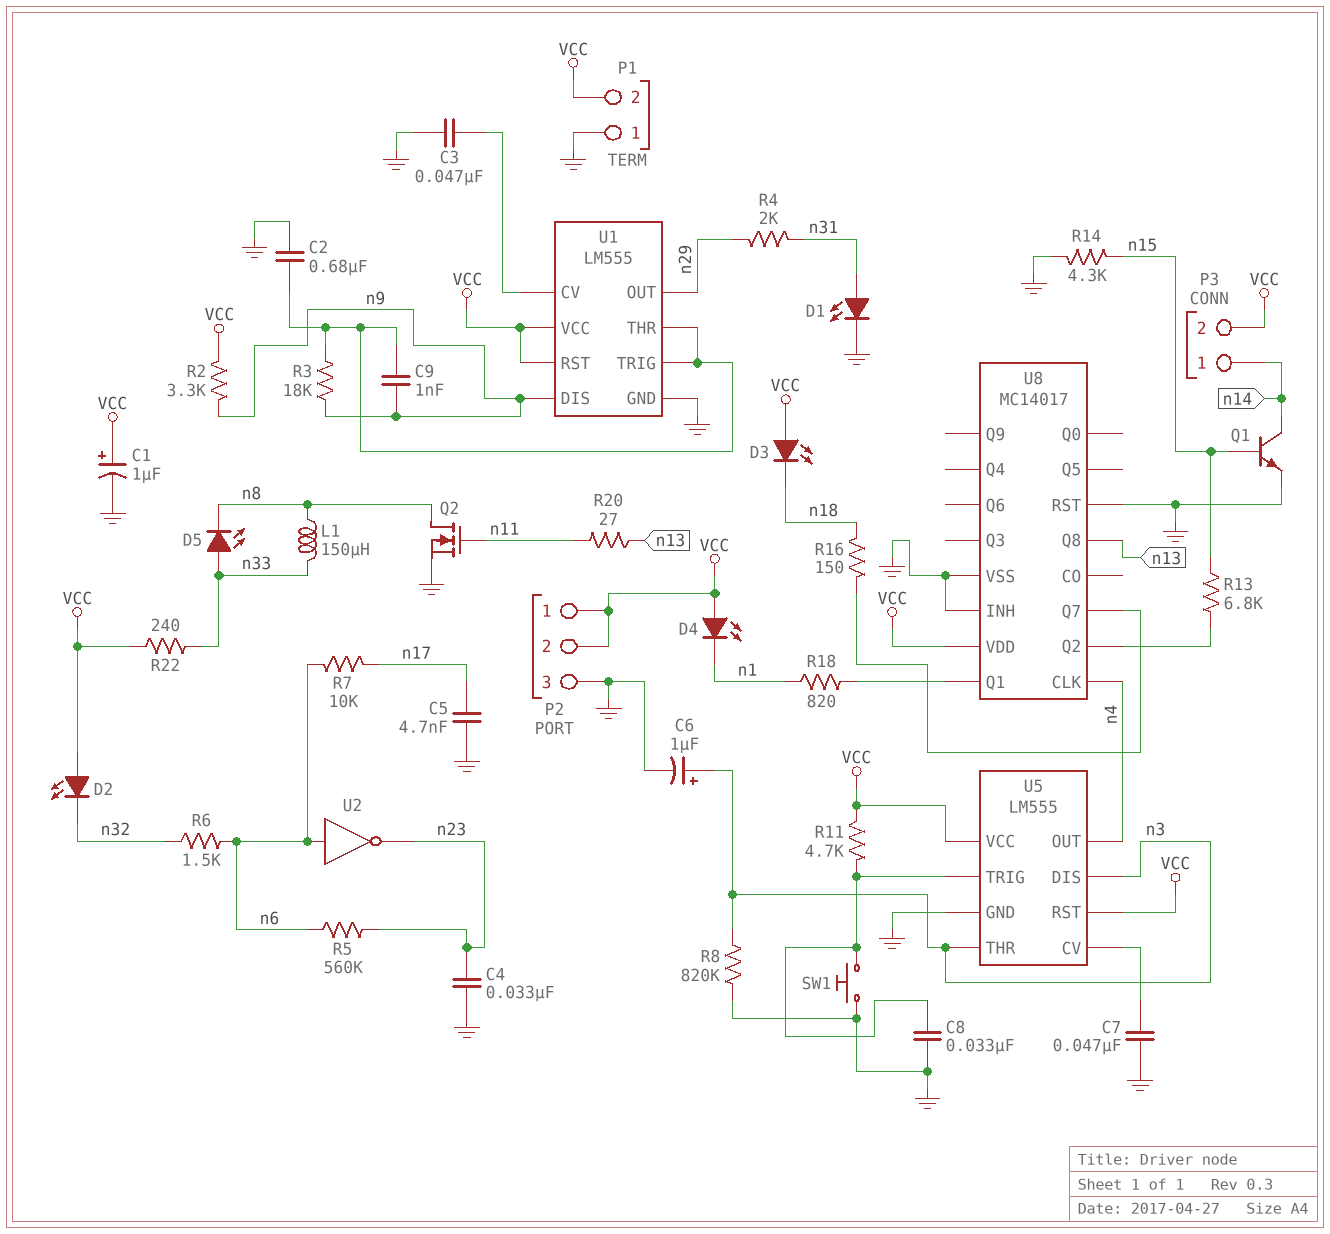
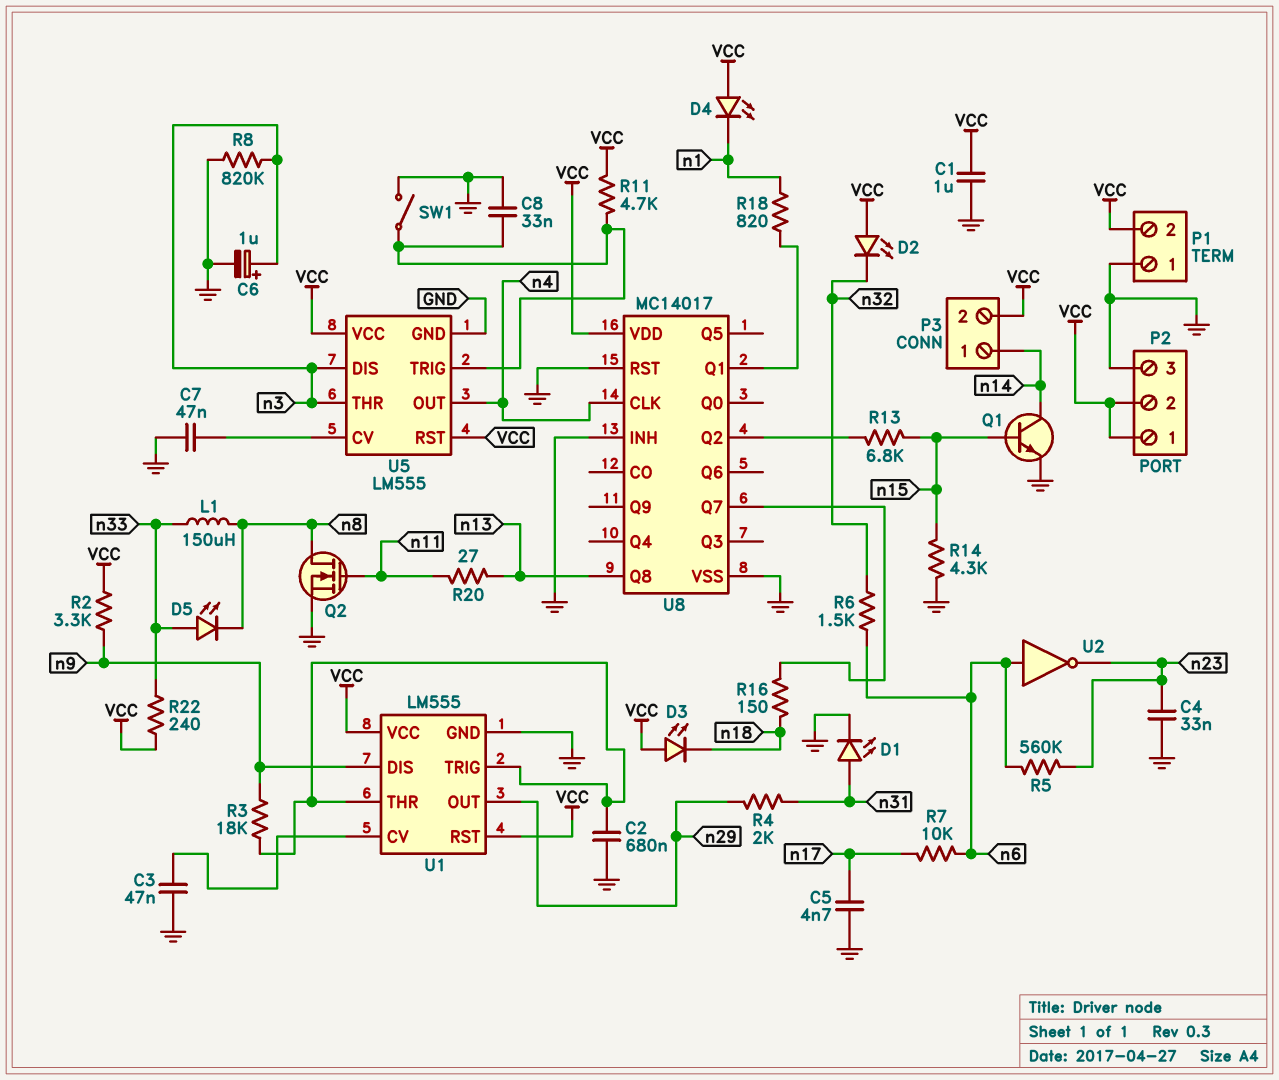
C1: 1uF (plus VCC, minus GND) -> 1uF (GND, VCC)
C9: 1nF (U1/THR, n9) -> none
SW1: button (GND, U5/TRIG) -> switch (GND, U5/TRIG)

